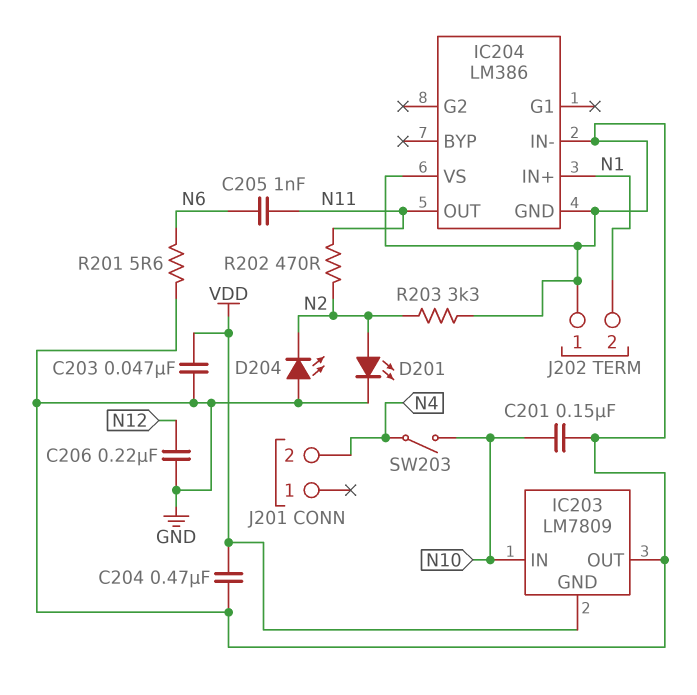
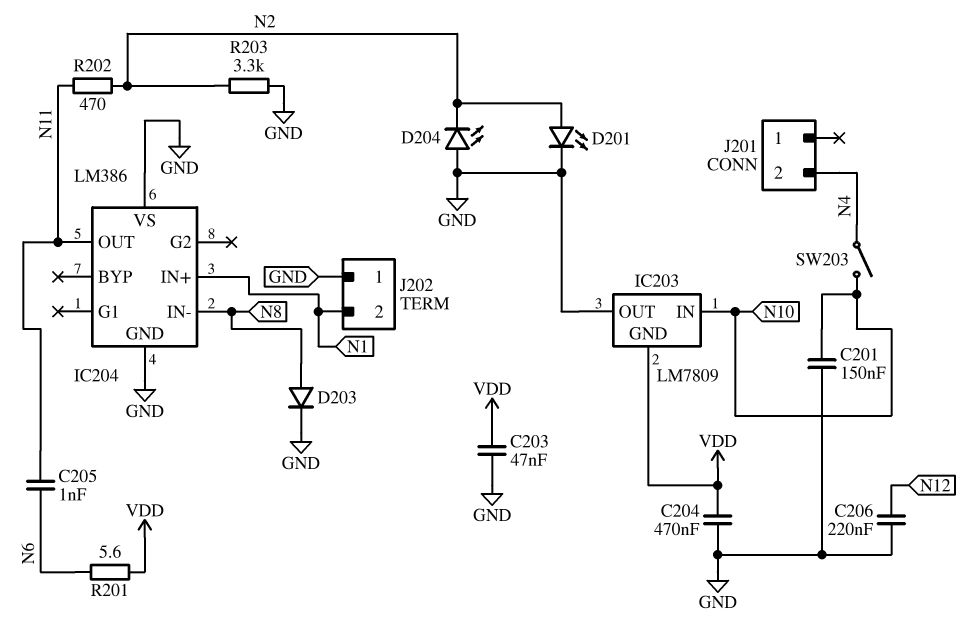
D203: none -> diode (A N8, K GND)
IC204 pin IN-: GND -> N8
R201: 5.6 (GND, N6) -> 5.6 (N6, VDD)

